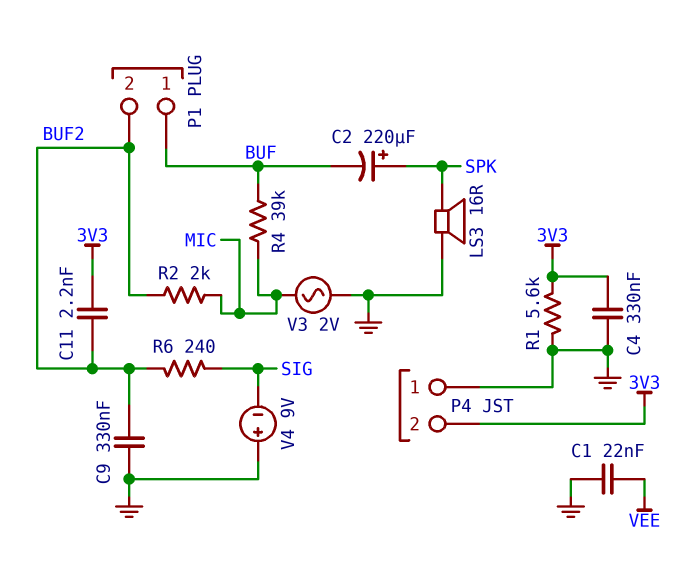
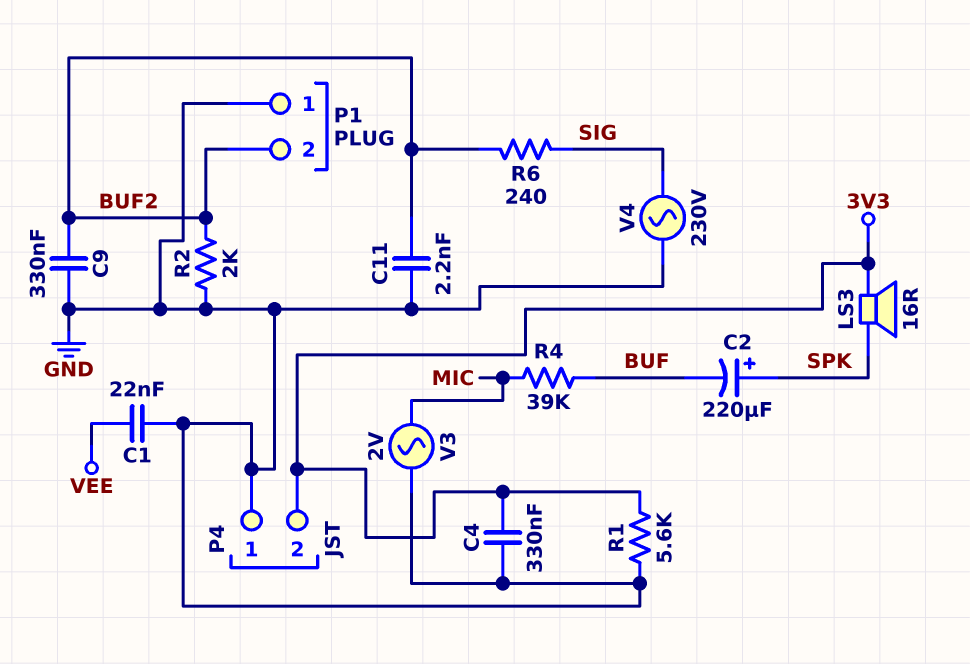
C11: 2.2nF (3V3, BUF2) -> 2.2nF (BUF2, GND)
LS3: speaker 16R (GND, SPK) -> speaker 16R (3V3, SPK)
P1 pin 1: BUF -> GND
R2: 2k (BUF2, MIC) -> 2k (BUF2, GND)
V4: 9V (plus GND, minus SIG) -> AC 230V (GND, SIG)

